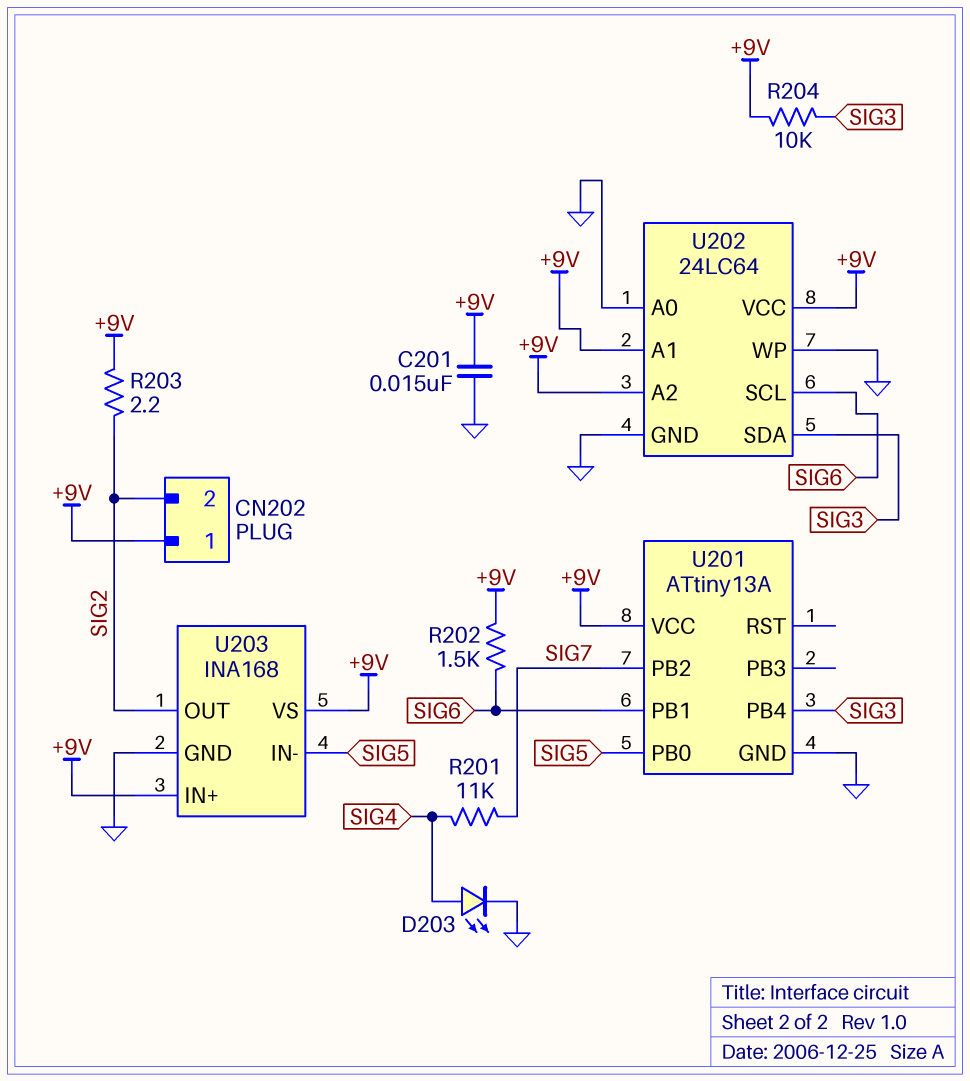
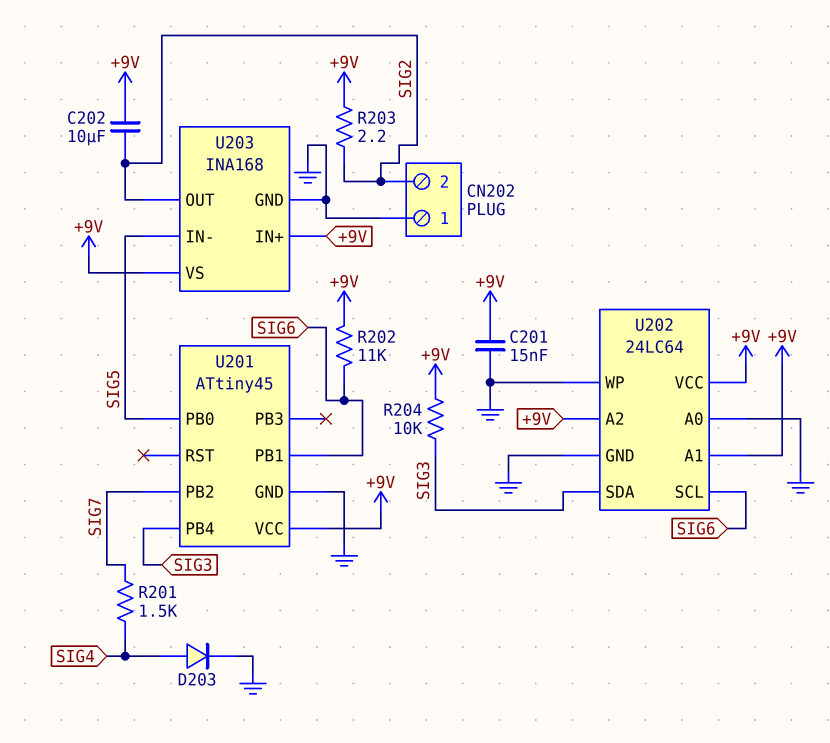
C202: none -> 10uF (+9V, SIG2)
CN202 pin 1: +9V -> GND
D203: LED (A SIG4, K GND) -> diode (A SIG4, K GND)
R201: 11k (SIG4, SIG7) -> 1.5k (SIG4, SIG7)
R202: 1.5k (+9V, SIG6) -> 11k (+9V, SIG6)
U201: ATtiny13A -> ATtiny45

